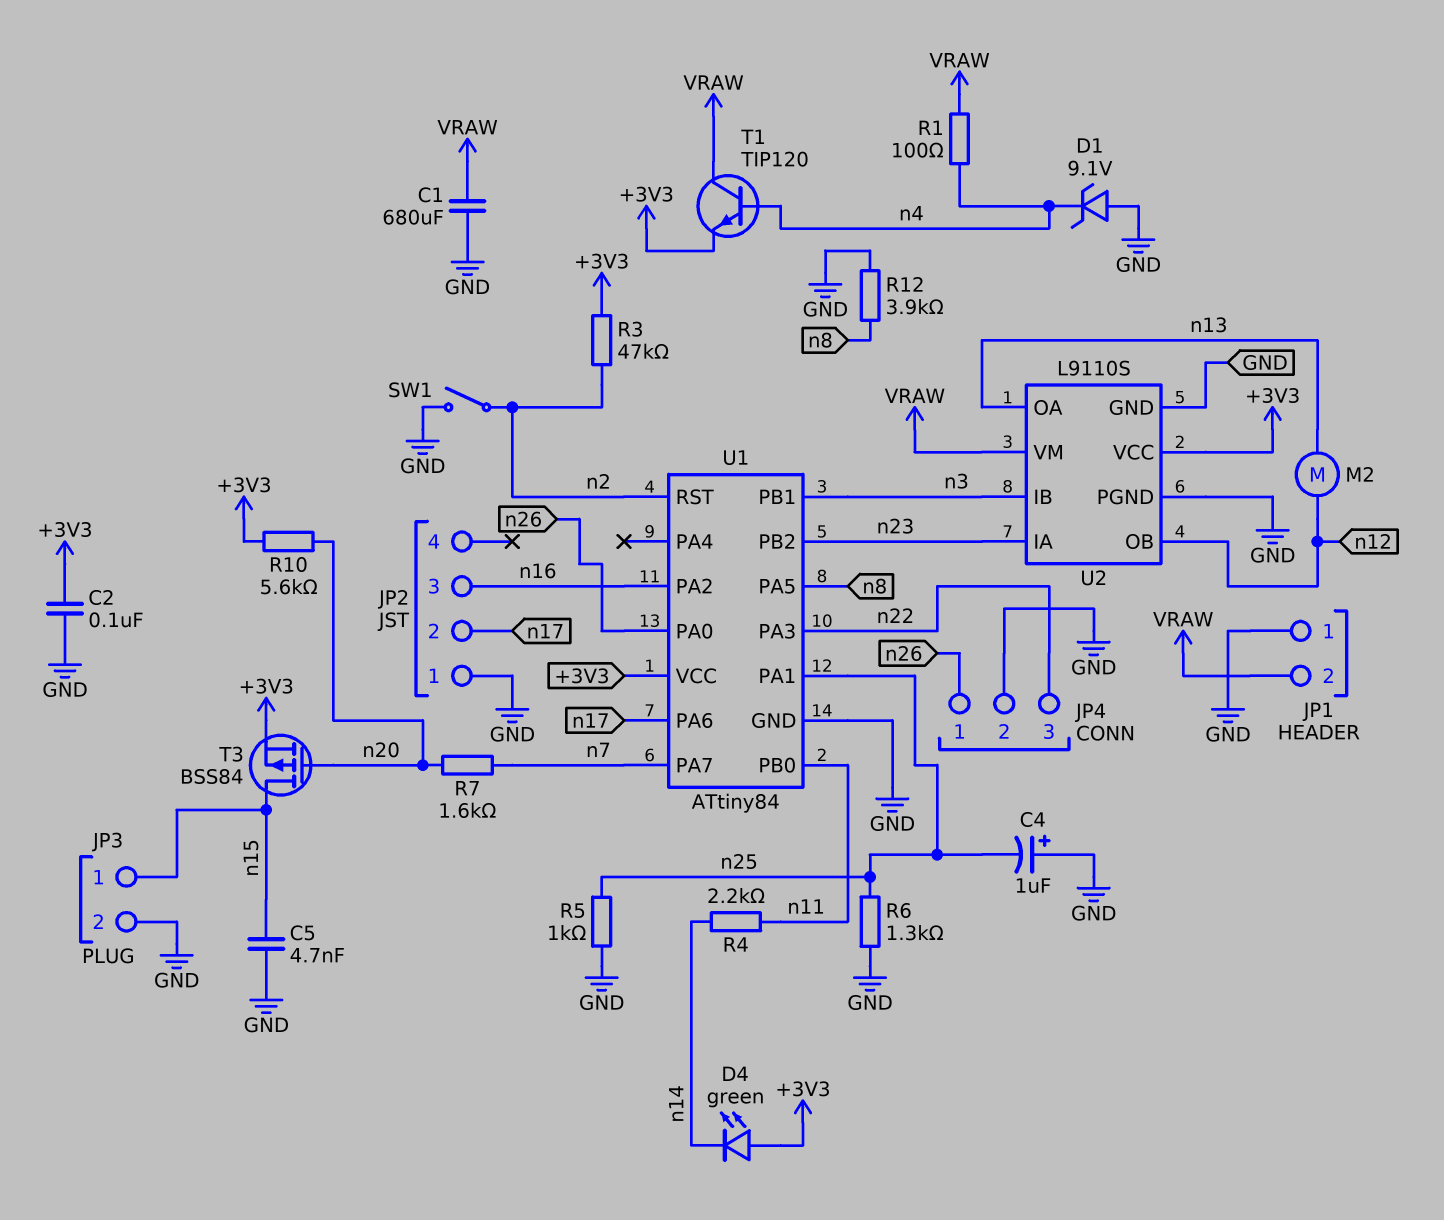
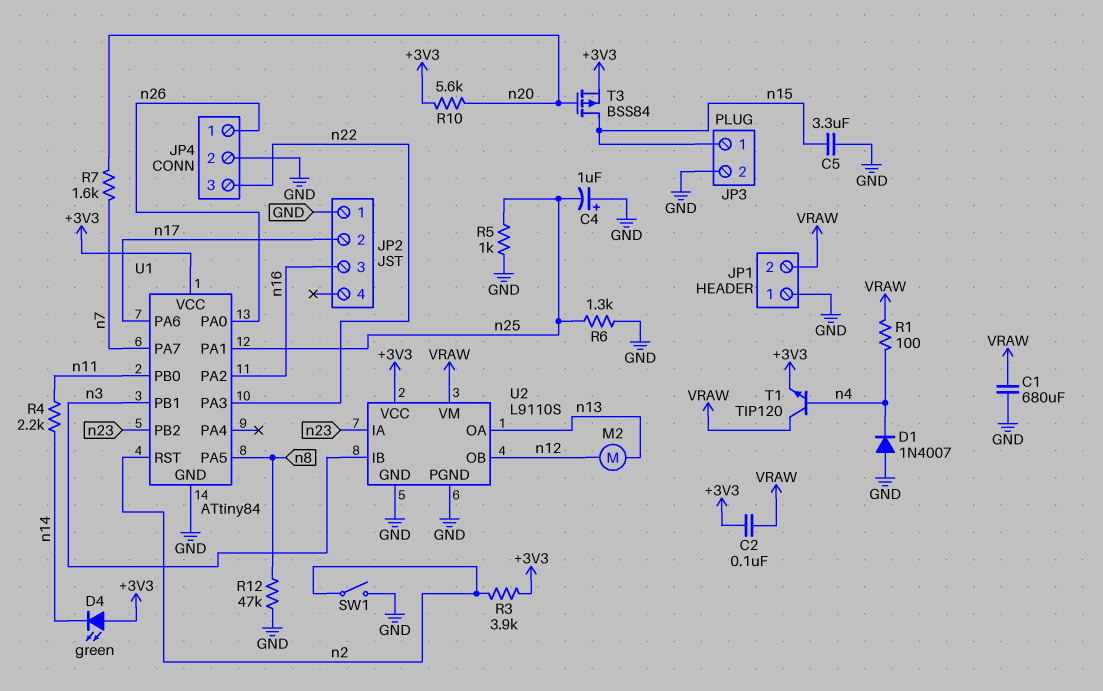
C2: 100nF (+3V3, GND) -> 100nF (+3V3, VRAW)
C5: 4.7nF (GND, n15) -> 3.3uF (GND, n15)
D1: zener 9.1V (A GND, K n4) -> diode 1N4007 (A GND, K n4)
R3: 47k (+3V3, n2) -> 3.9k (+3V3, n2)
R12: 3.9k (GND, n8) -> 47k (GND, n8)

